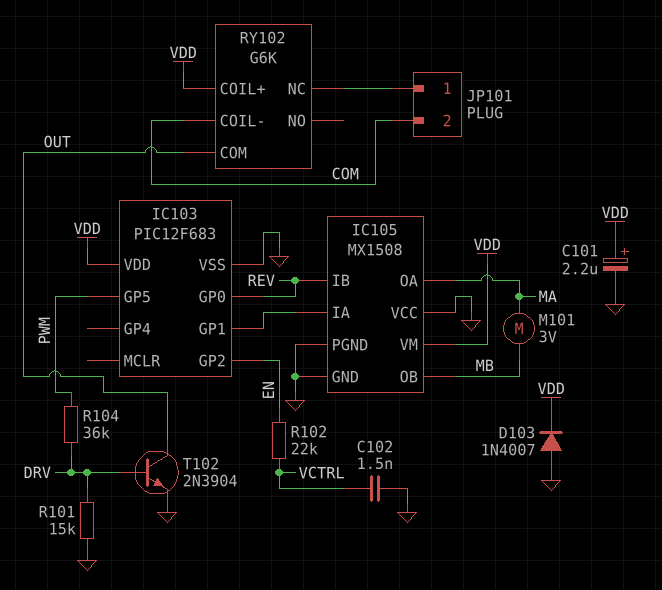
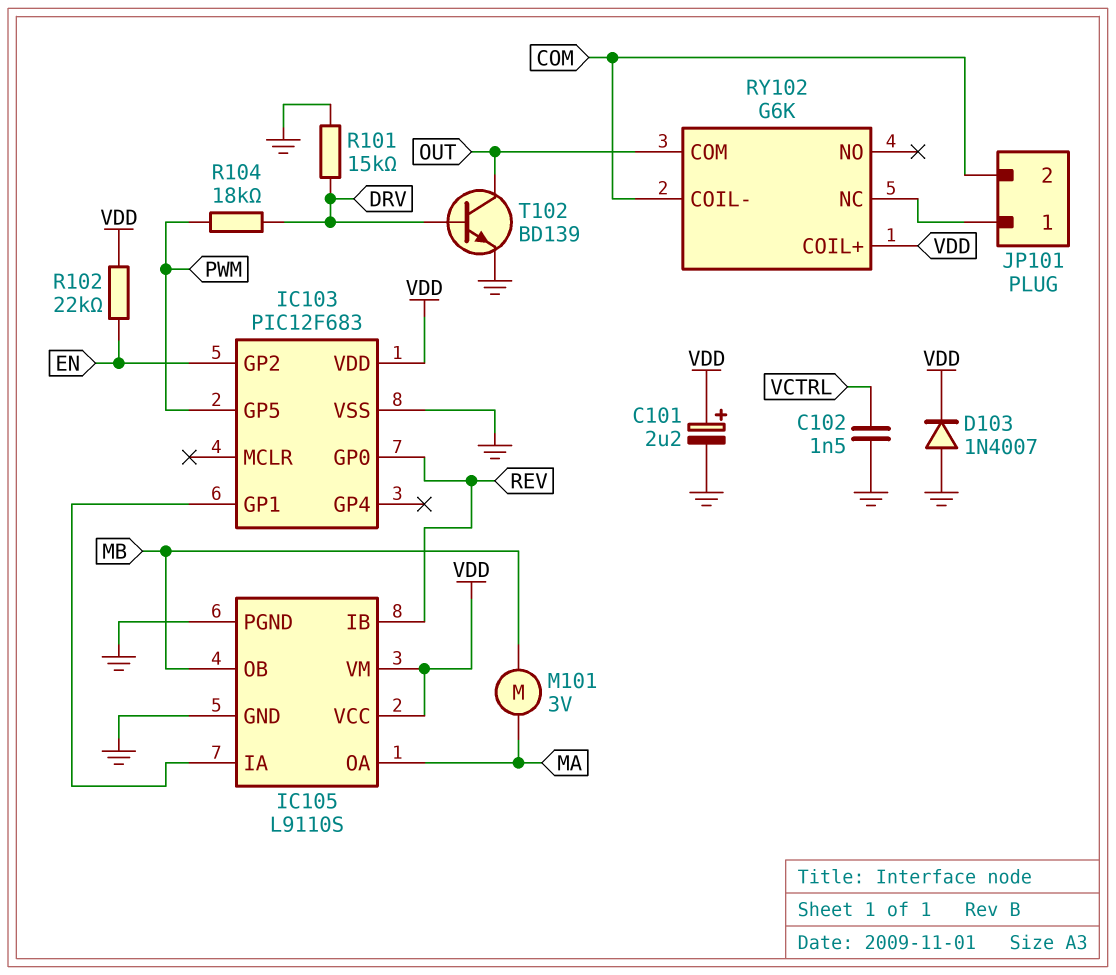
IC105: MX1508 -> L9110S
IC105 pin VCC: GND -> VDD
R102: 22k (EN, VCTRL) -> 22k (EN, VDD)
R104: 36k (DRV, PWM) -> 18k (DRV, PWM)
T102: NPN 2N3904 (B DRV, C OUT, E GND) -> NPN BD139 (B DRV, C OUT, E GND)

